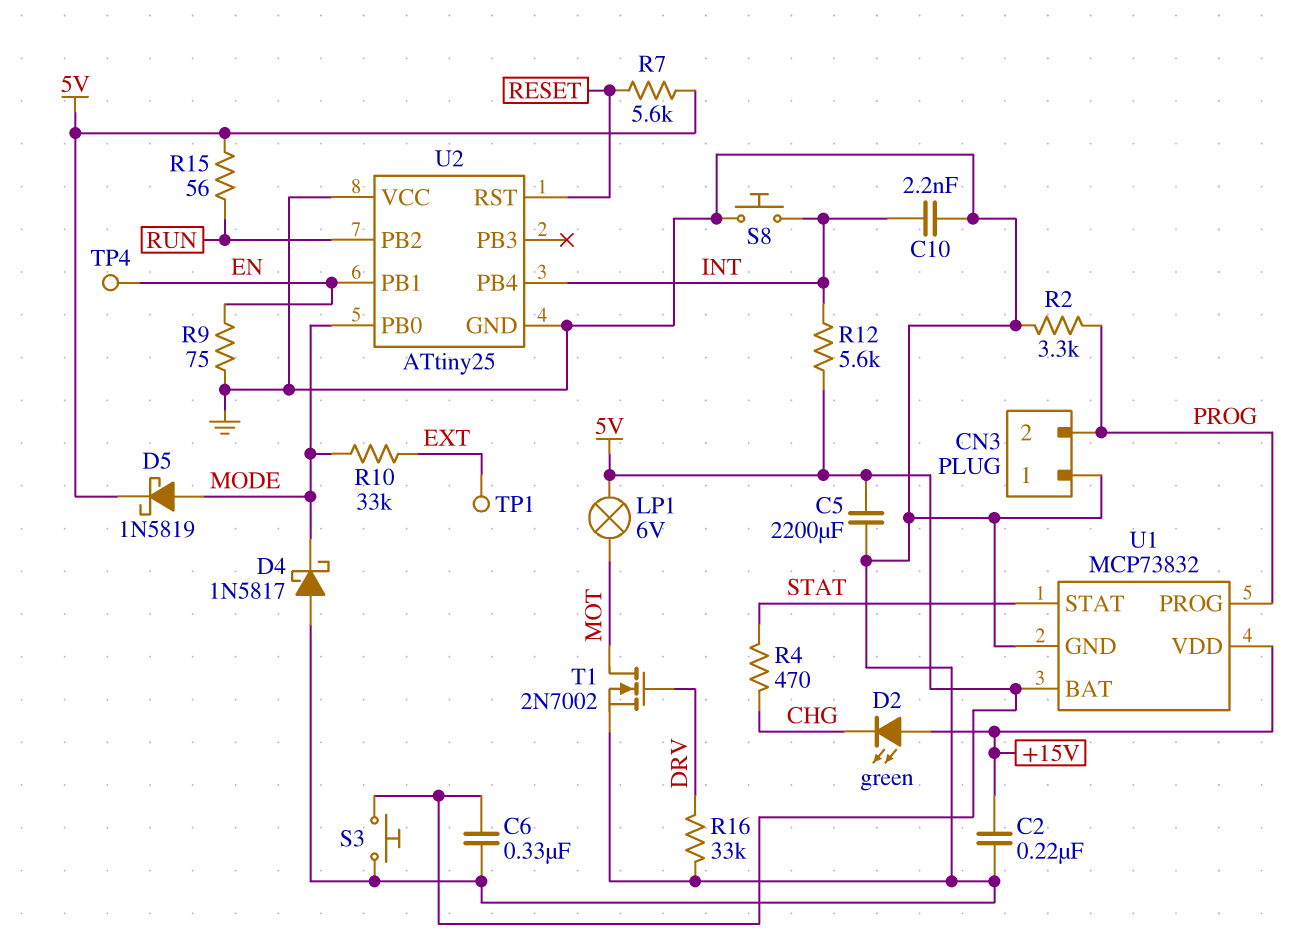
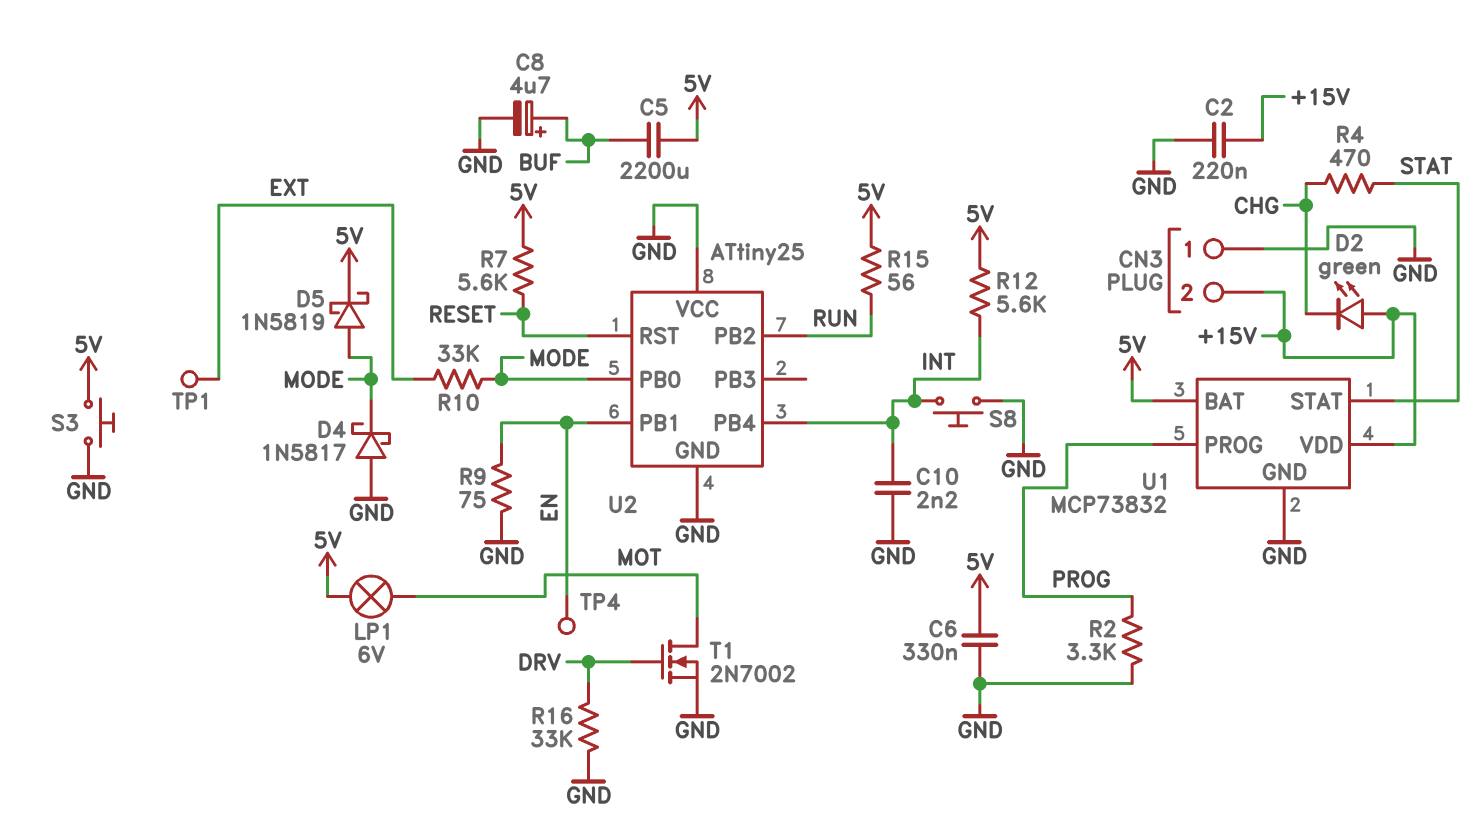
C5: 2200uF (5V, GND) -> 2200uF (5V, BUF)
C8: none -> 4.7uF (plus BUF, minus GND)
CN3 pin 2: PROG -> +15V

